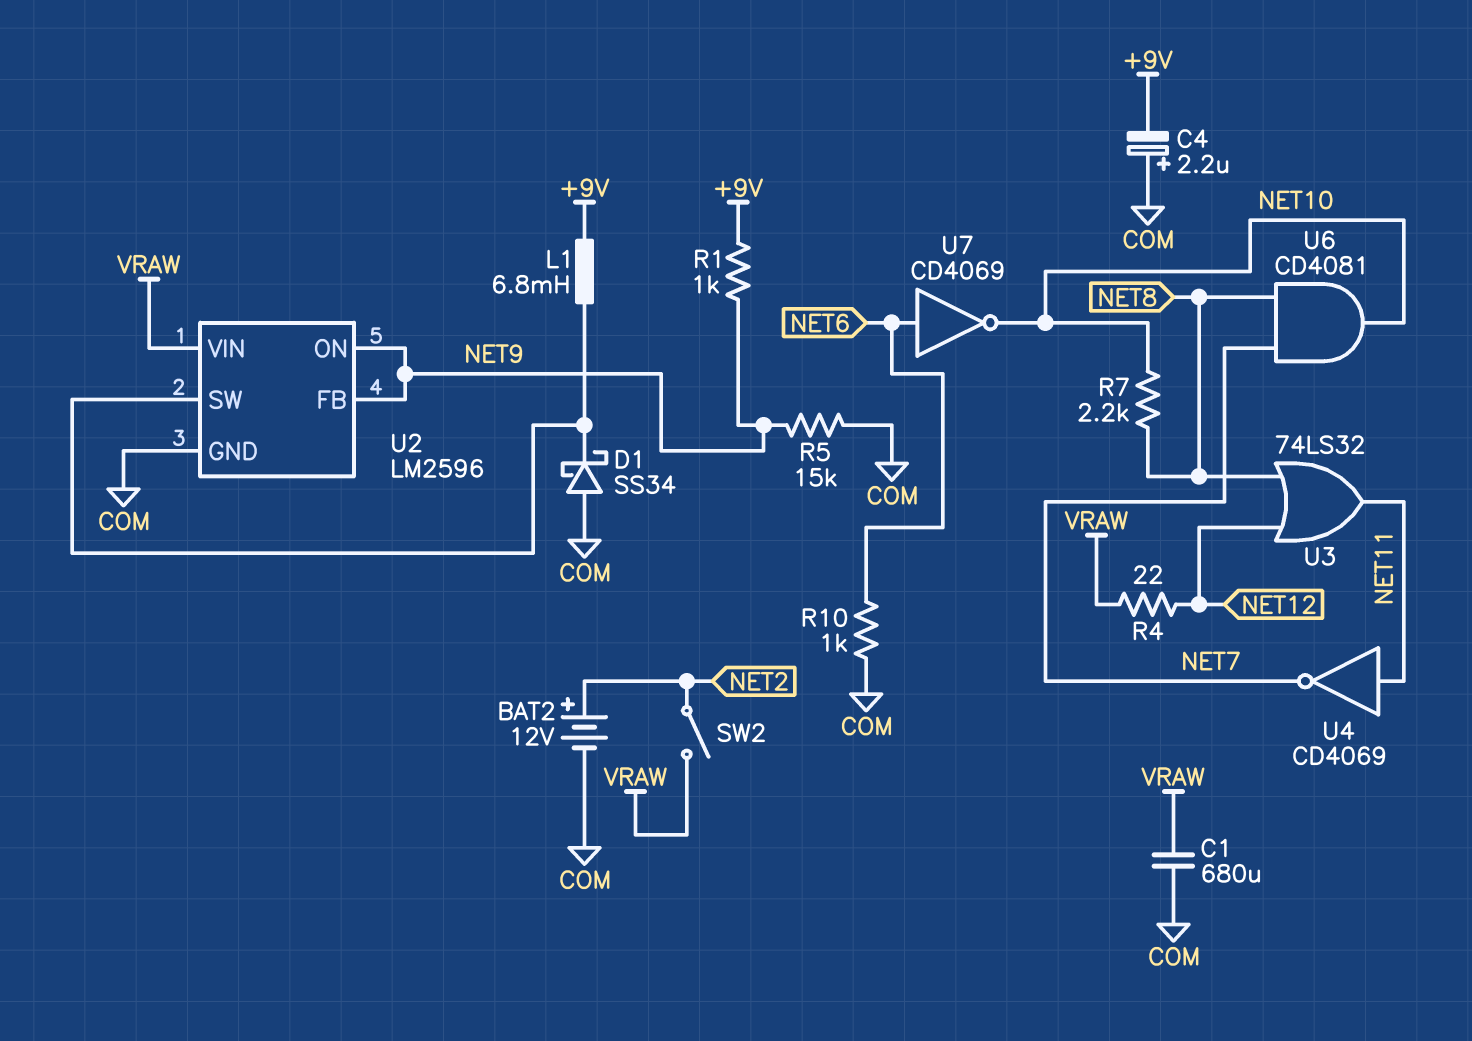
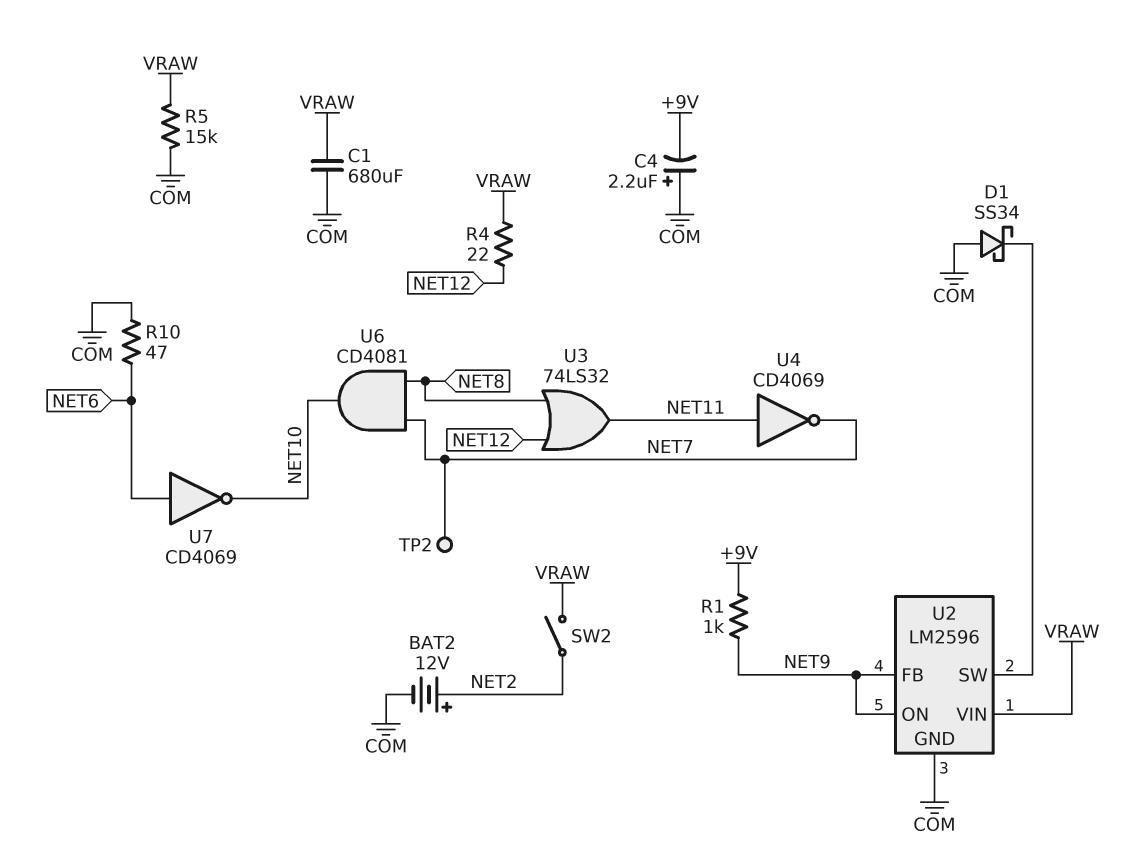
L1: 6.8mH (+9V, U2/SW) -> none
R5: 15k (COM, NET9) -> 15k (COM, VRAW)
R7: 2.2k (NET8, NET10) -> none
R10: 1k (COM, NET6) -> 47 (COM, NET6)
TP2: none -> test point (NET7)

